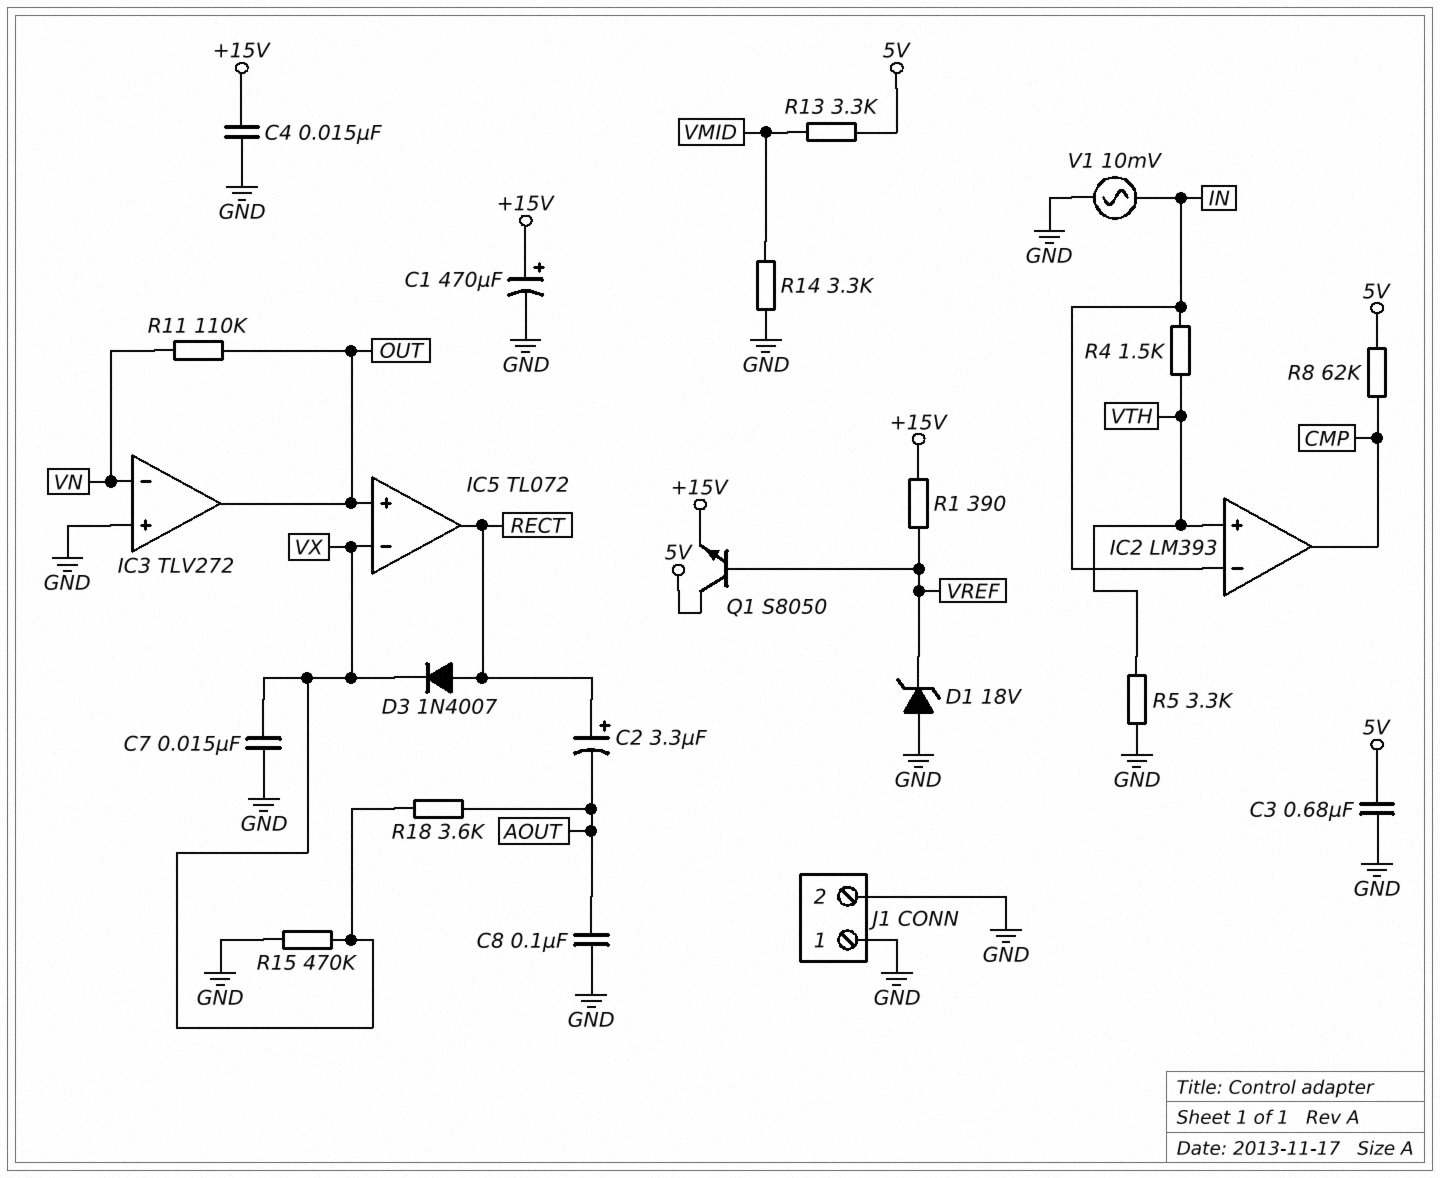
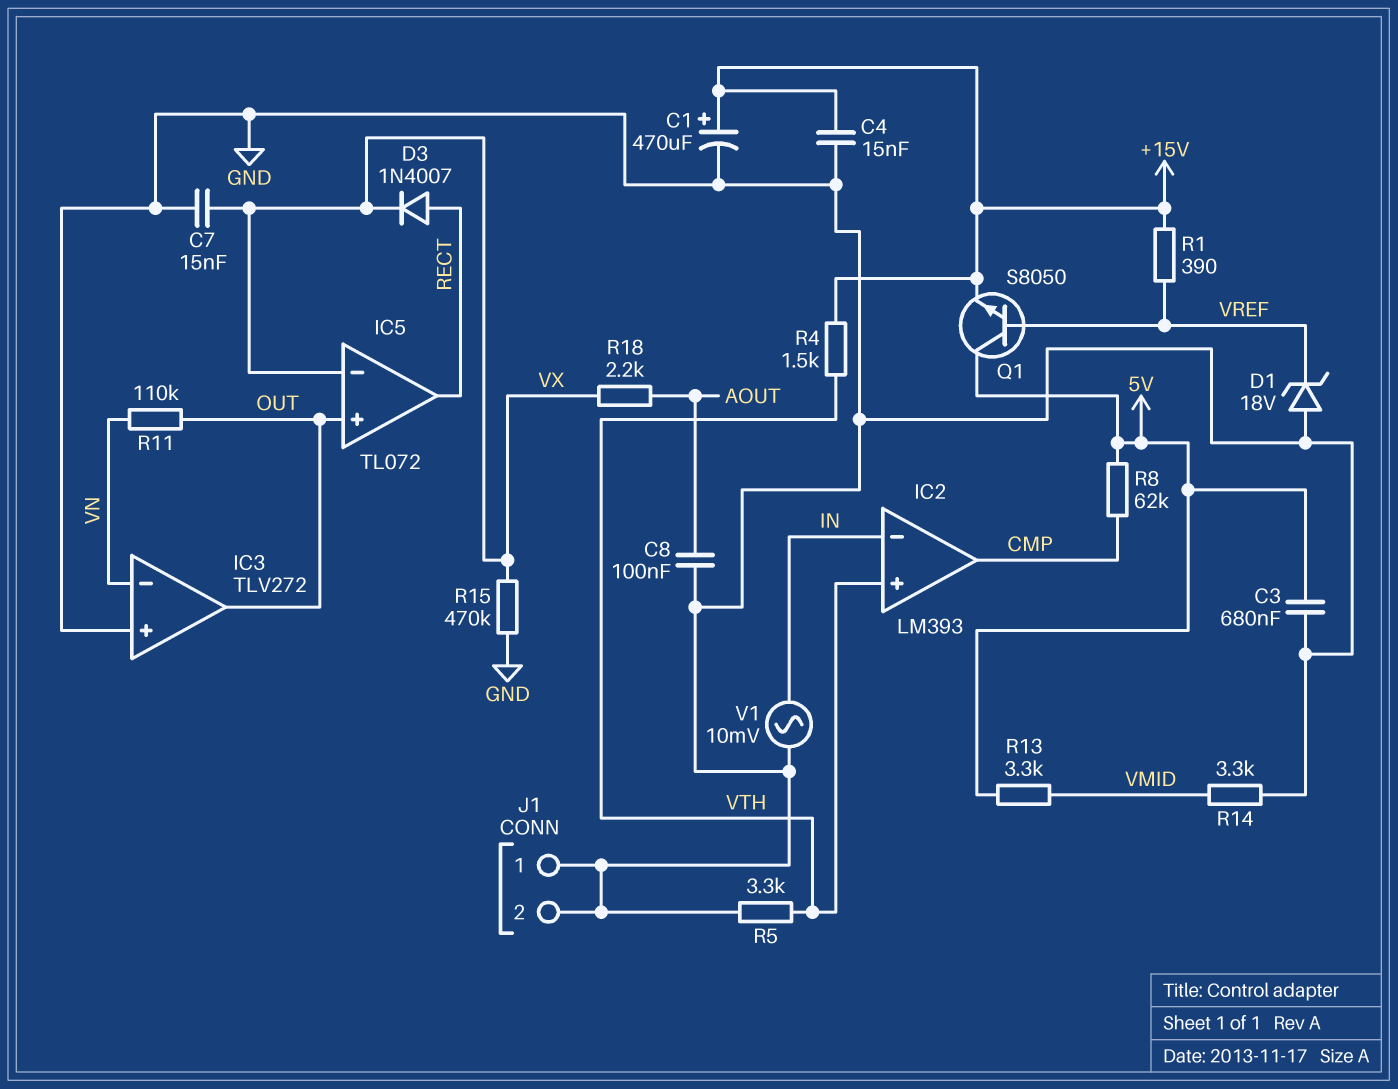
C2: 3.3uF (plus RECT, minus AOUT) -> none
R4: 1.5k (IN, VTH) -> 1.5k (+15V, VTH)
R18: 3.6k (AOUT, VX) -> 2.2k (AOUT, VX)

